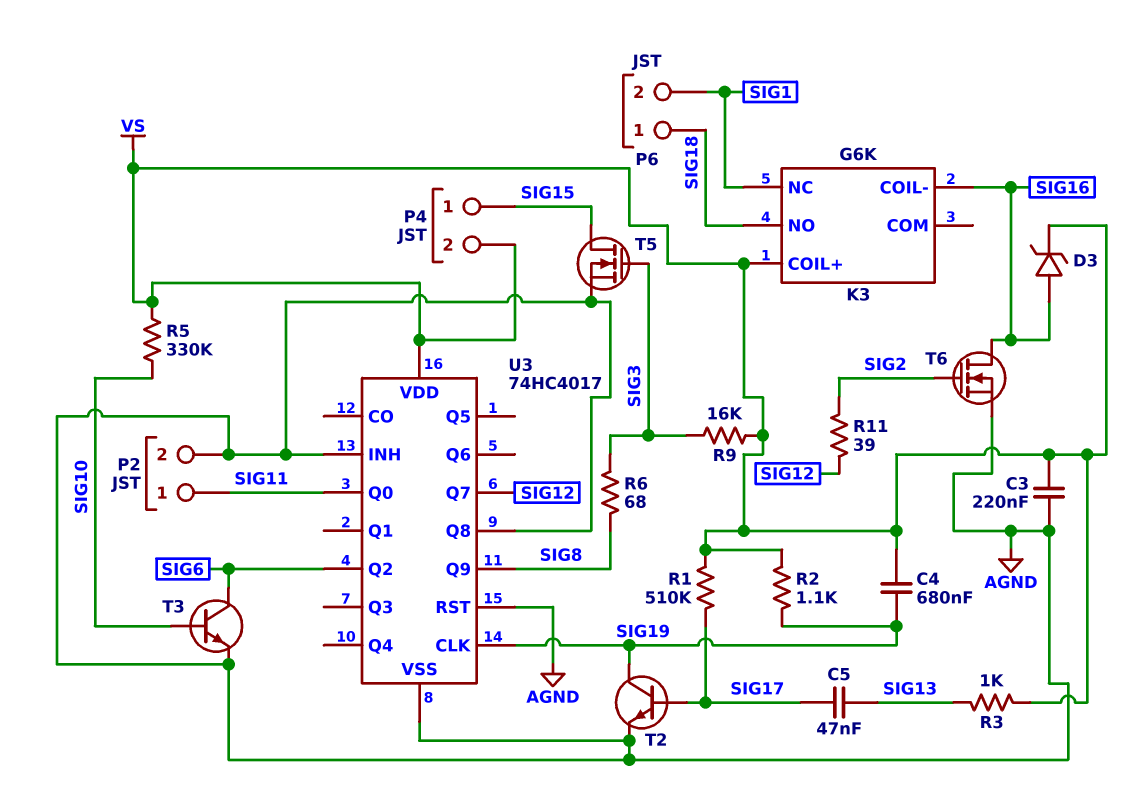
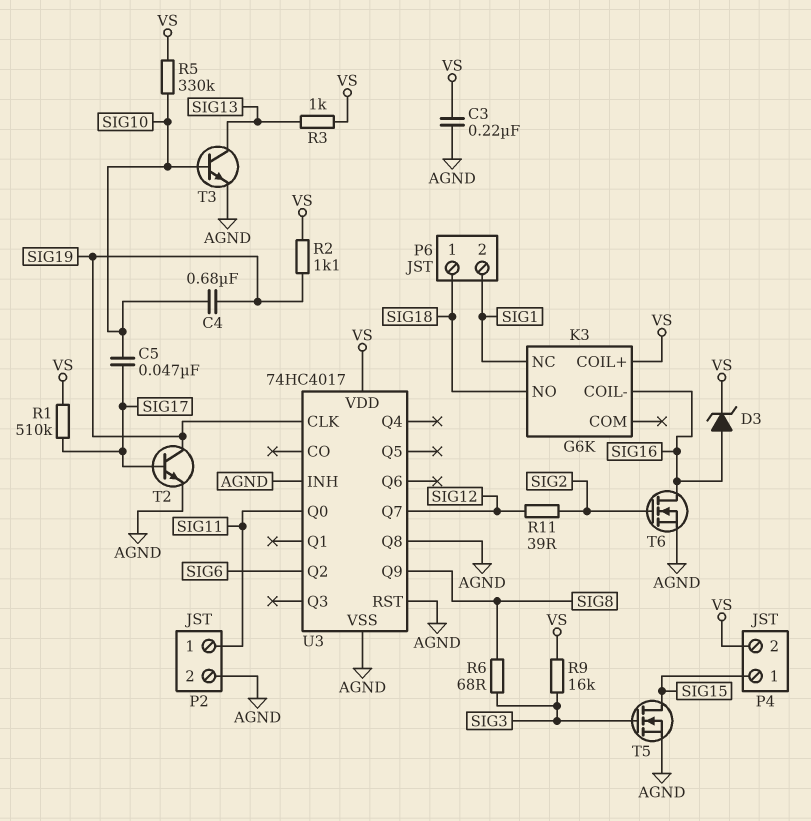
C4: 680nF (SIG19, VS) -> 680nF (SIG10, SIG19)
C5: 47nF (SIG13, SIG17) -> 47nF (SIG10, SIG17)
T3: NPN (B SIG10, C SIG6, E AGND) -> NPN (B SIG10, C SIG13, E AGND)

